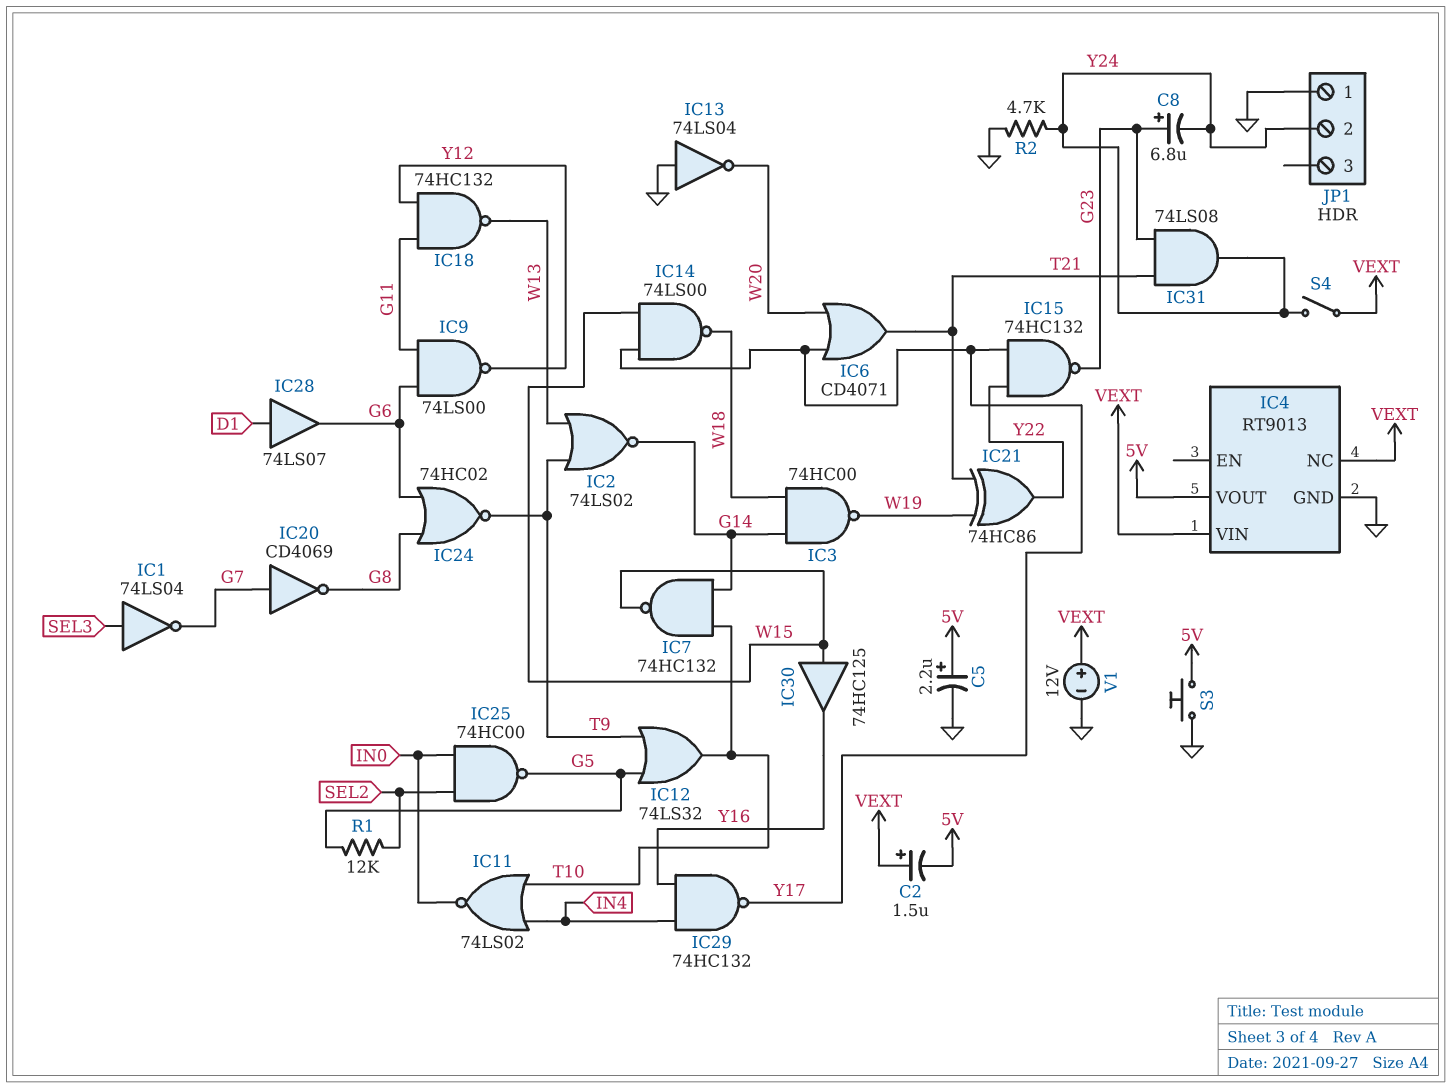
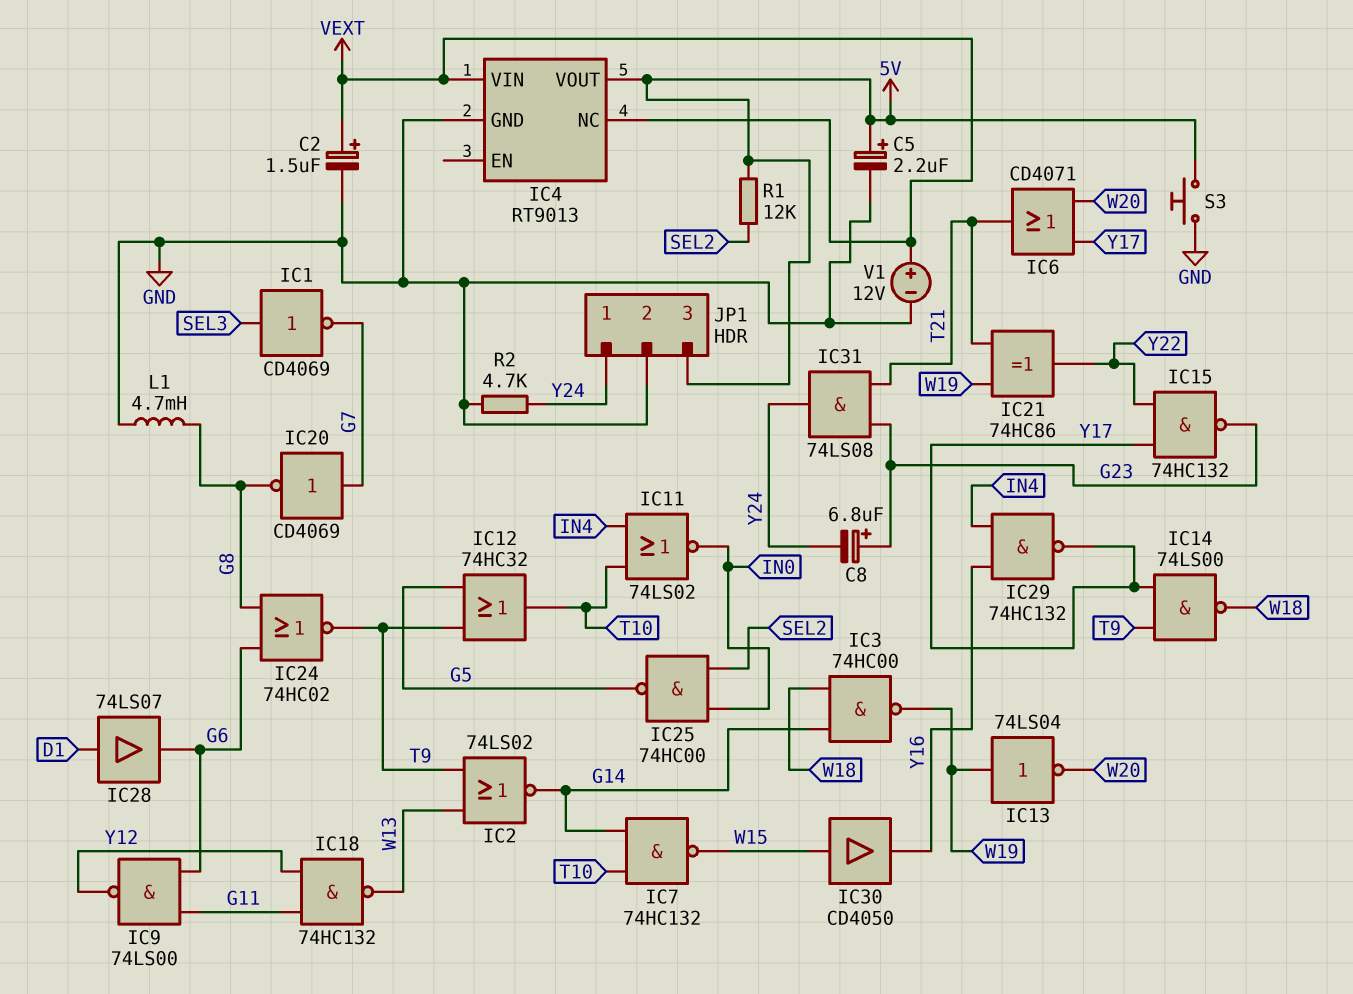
C2: 1.5uF (plus VEXT, minus 5V) -> 1.5uF (plus VEXT, minus GND)
IC1: NOT 74LS04 (in SEL3, out G7) -> NOT CD4069 (in SEL3, out G7)
IC12: OR 74LS32 (in G5, in T9, out T10) -> OR 74HC32 (in G5, in T9, out T10)
IC13: NOT 74LS04 (in GND, out W20) -> NOT 74LS04 (in W19, out W20)
IC14: NAND 74LS00 (in W15, in Y17, out W18) -> NAND 74LS00 (in T9, in Y17, out W18)
IC30: buffer 74HC125 (in W15, out Y16) -> buffer CD4050 (in W15, out Y16)
JP1 pin 1: GND -> Y24
JP1 pin 2: Y24 -> GND
JP1 pin 3: none -> 5V
L1: none -> 4.7mH (G8, GND)
R1: 12k (G5, SEL2) -> 12k (5V, SEL2)
S4: switch (VEXT, Y24) -> none

